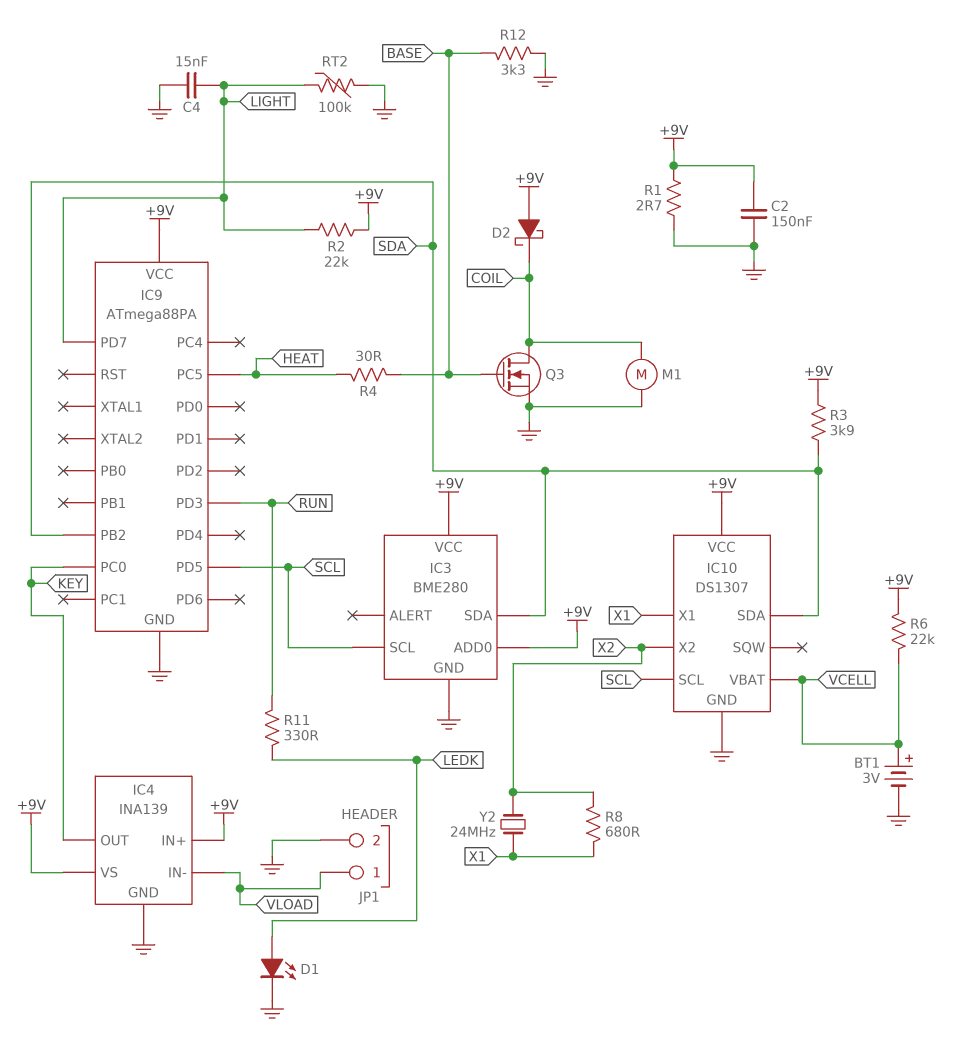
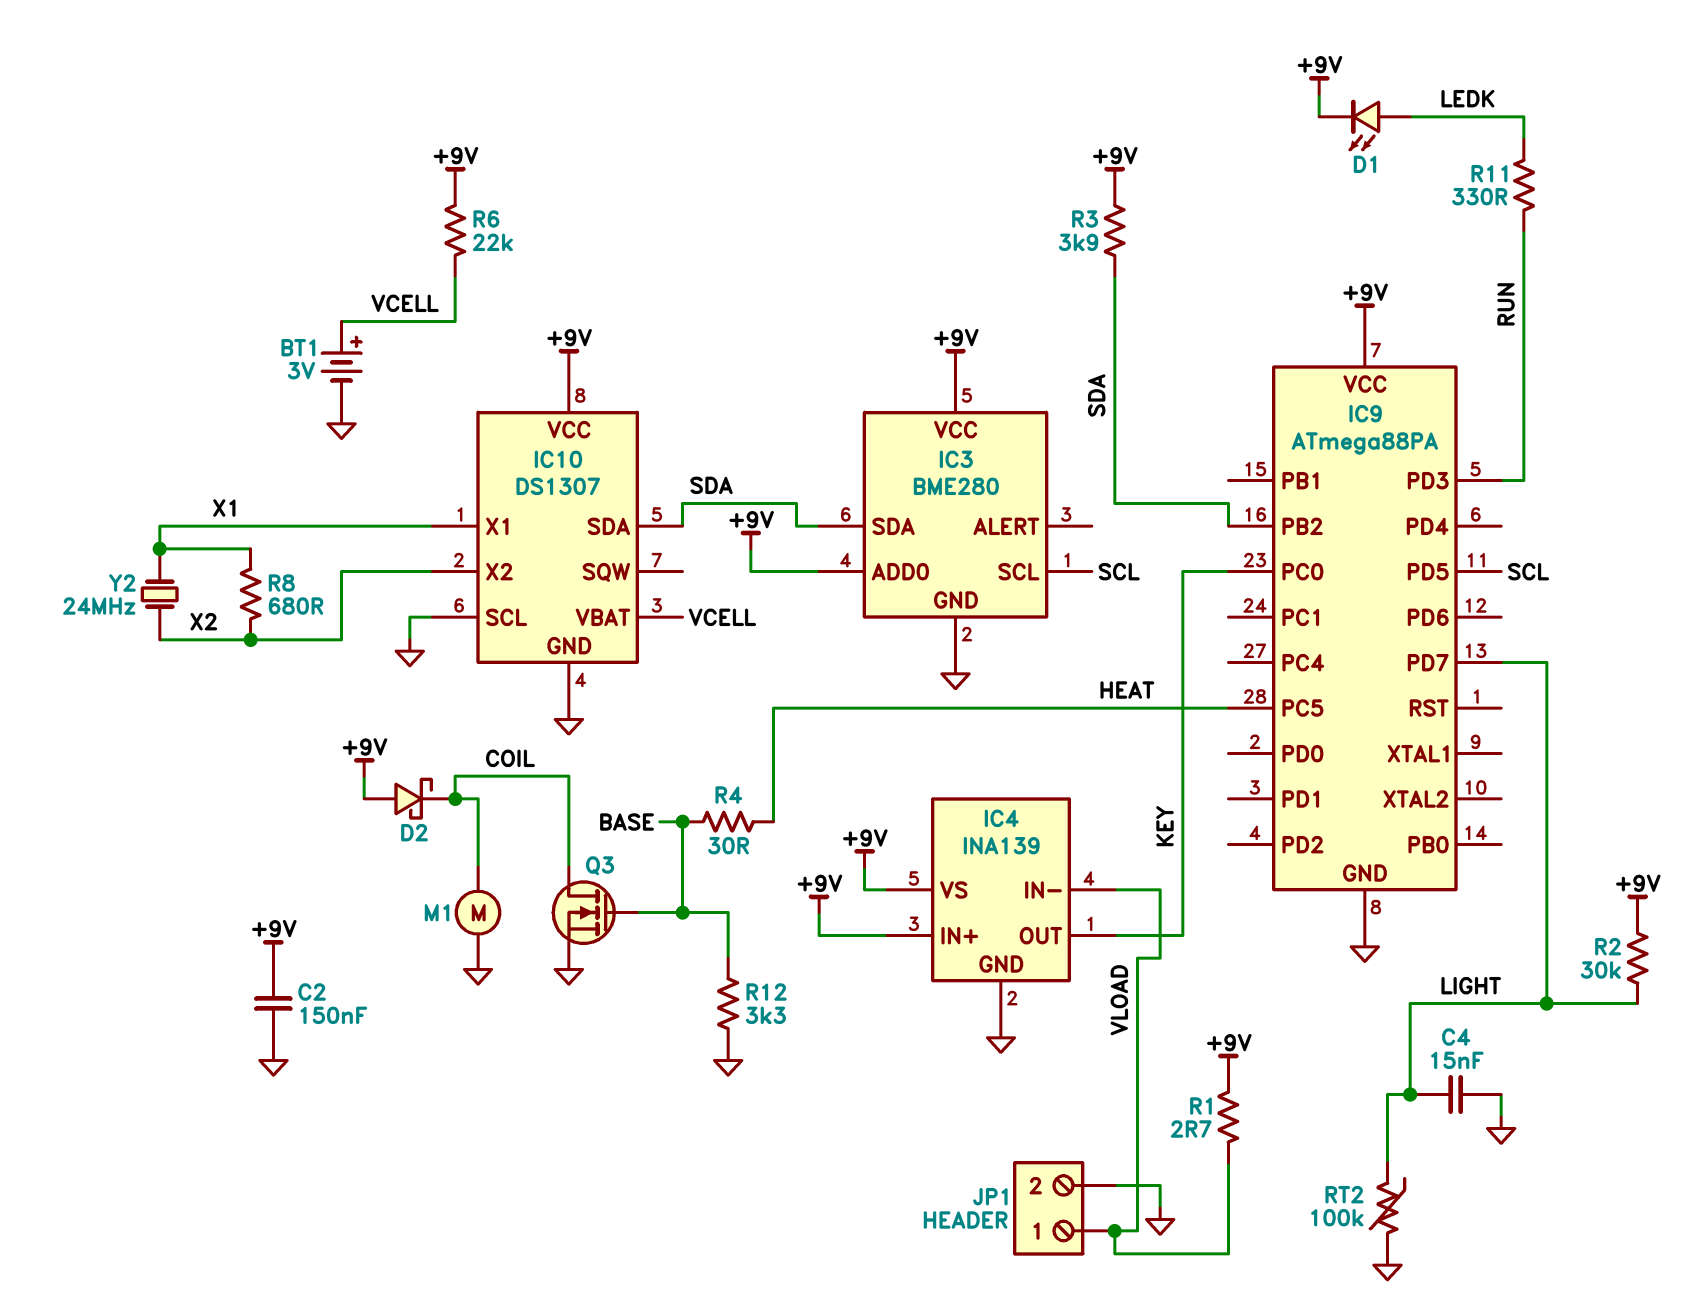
D1: LED (A LEDK, K GND) -> LED (A LEDK, K +9V)
IC10 pin SCL: SCL -> GND
R1: 2.7 (+9V, GND) -> 2.7 (+9V, VLOAD)
R2: 22k (+9V, LIGHT) -> 30k (+9V, LIGHT)

